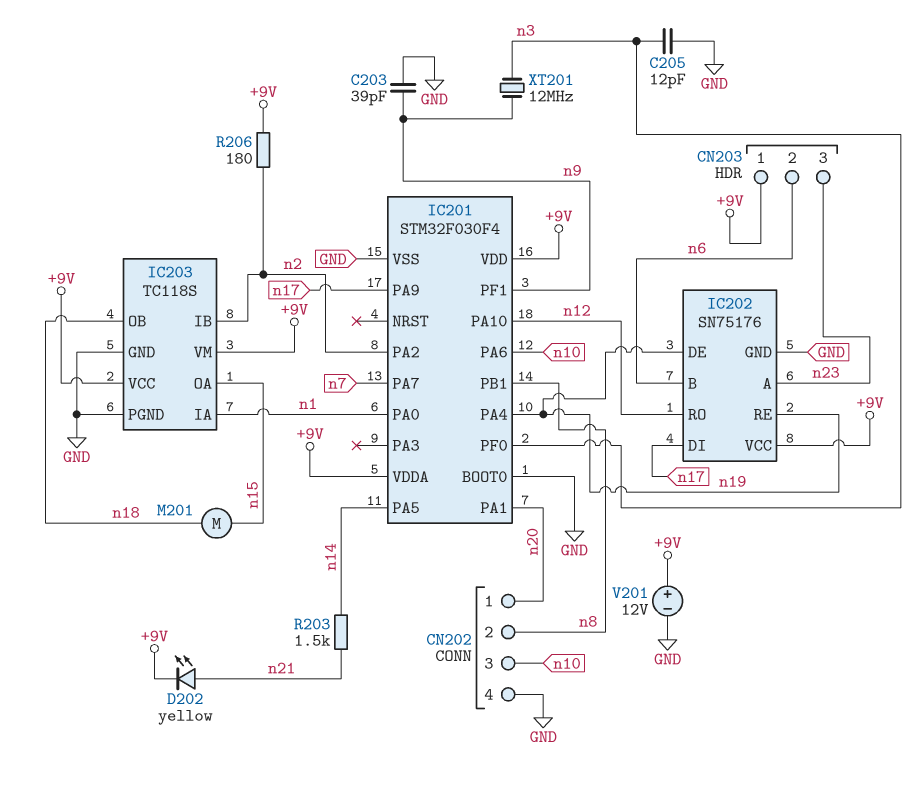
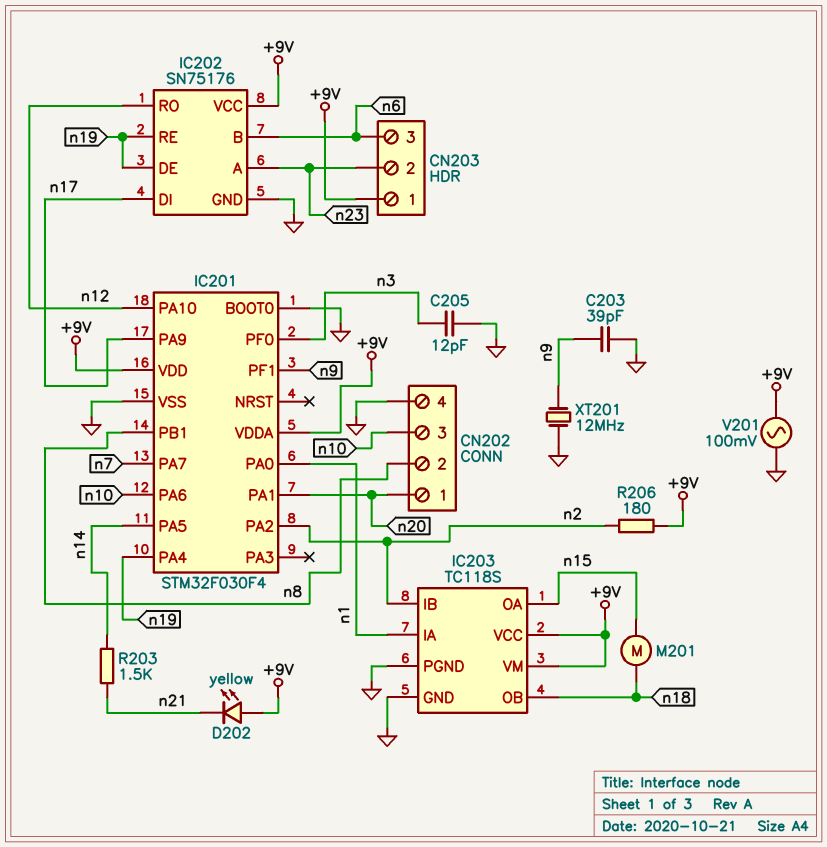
CN203 pin 2: n6 -> n23
CN203 pin 3: n23 -> n6
D202: LED yellow (A n21, K +9V) -> LED yellow (A +9V, K n21)
V201: 12V (plus +9V, minus GND) -> AC 100mV (+9V, GND)
XT201: 12MHz (n3, n9) -> 12MHz (GND, n9)

